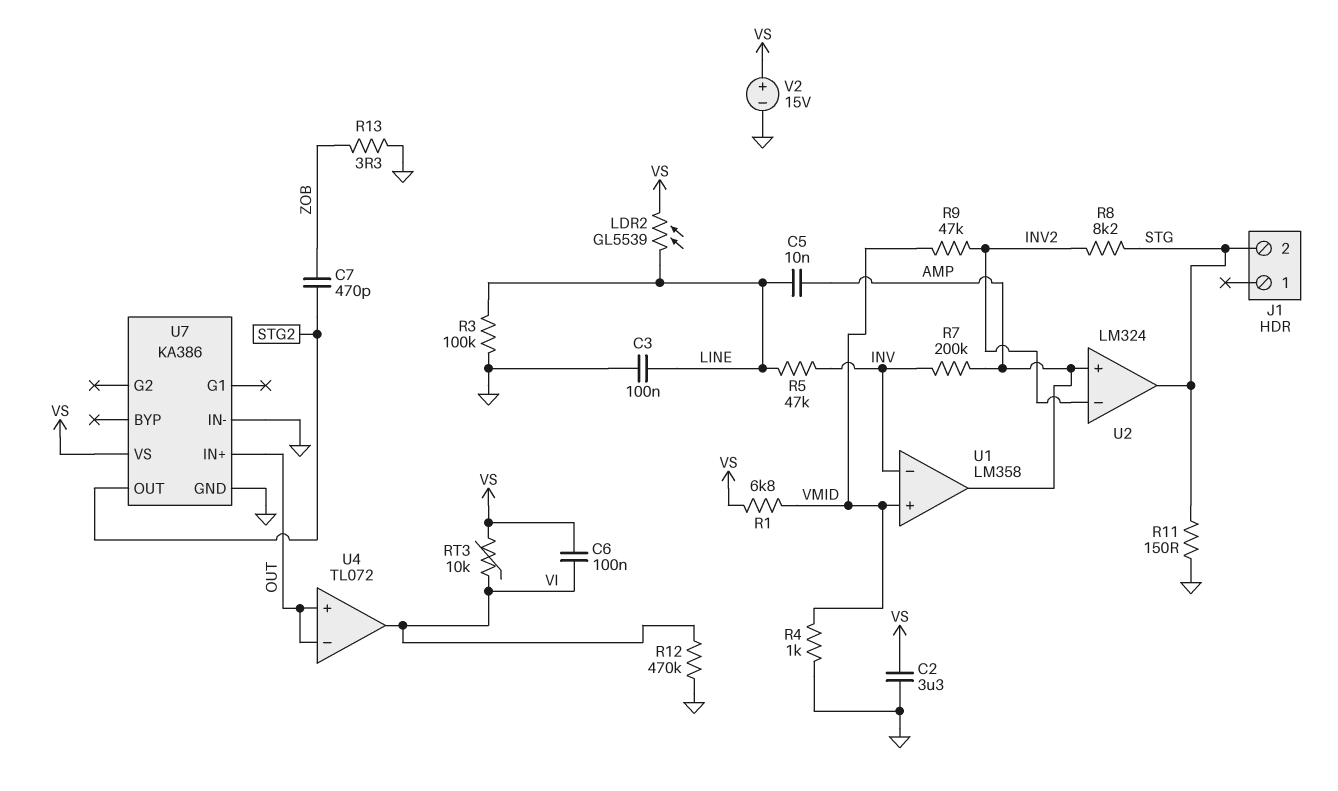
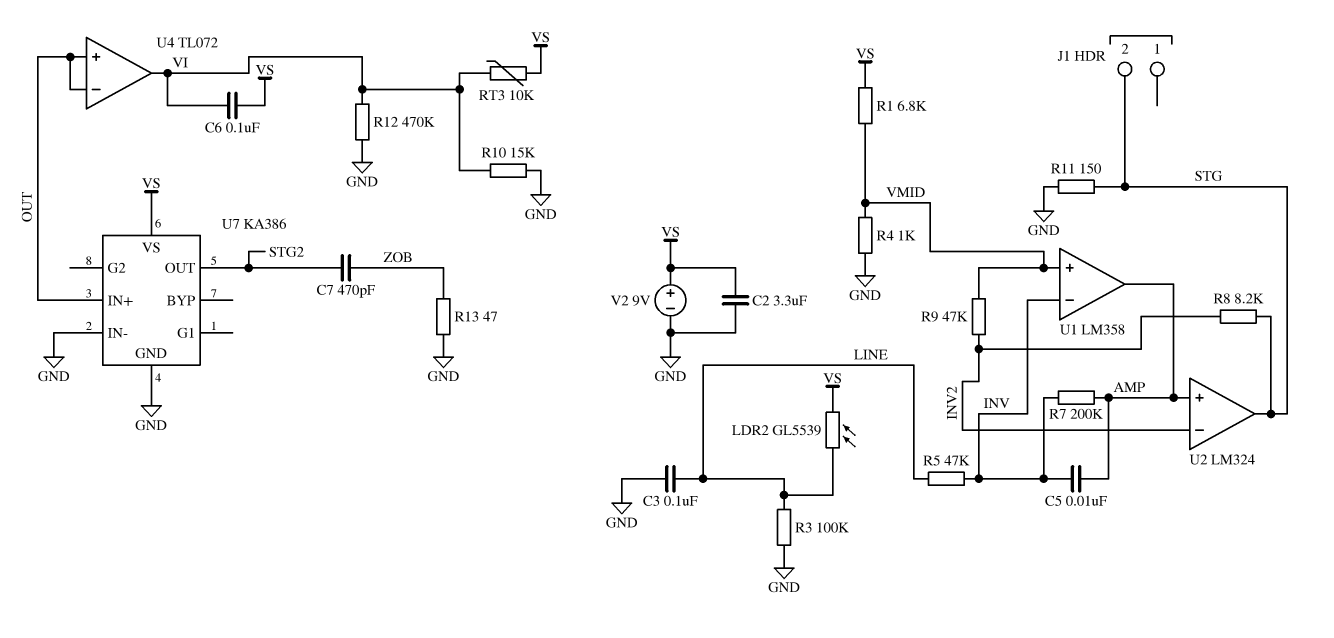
C5: 10nF (AMP, LINE) -> 10nF (AMP, INV)
R10: none -> 15k (GND, VI)
R13: 3.3 (GND, ZOB) -> 47 (GND, ZOB)
V2: 15V (plus VS, minus GND) -> 9V (plus VS, minus GND)

